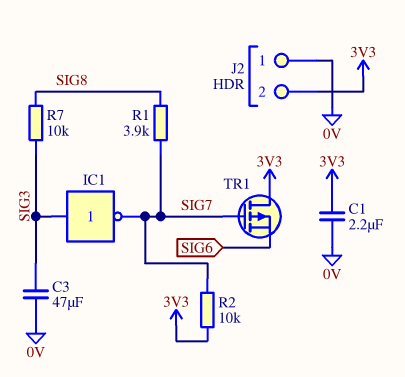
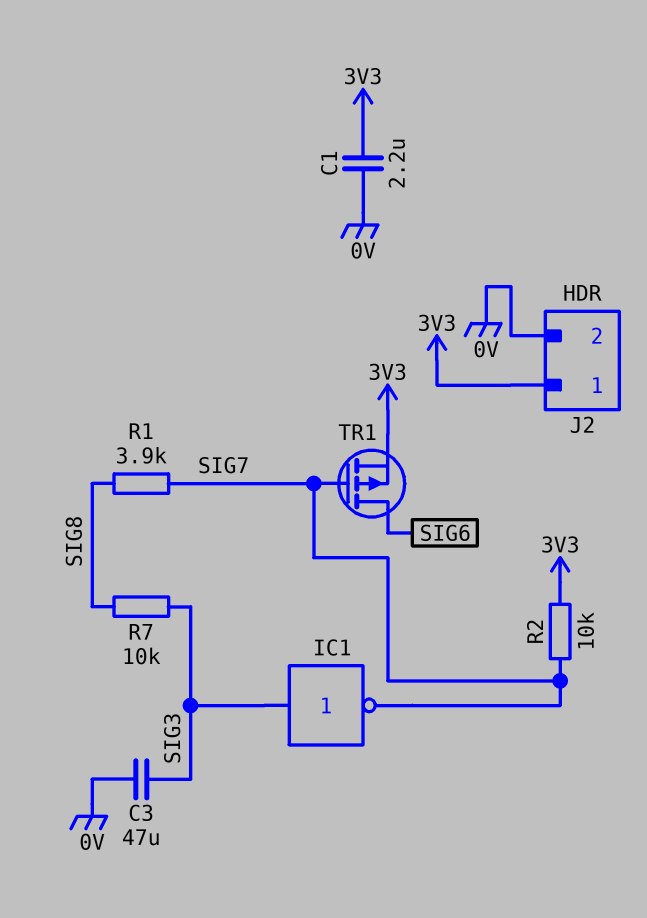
J2 pin 1: 0V -> 3V3
J2 pin 2: 3V3 -> 0V
TR1: PMOS (G SIG7, D 3V3, S SIG6) -> PMOS (G SIG7, D SIG6, S 3V3)

